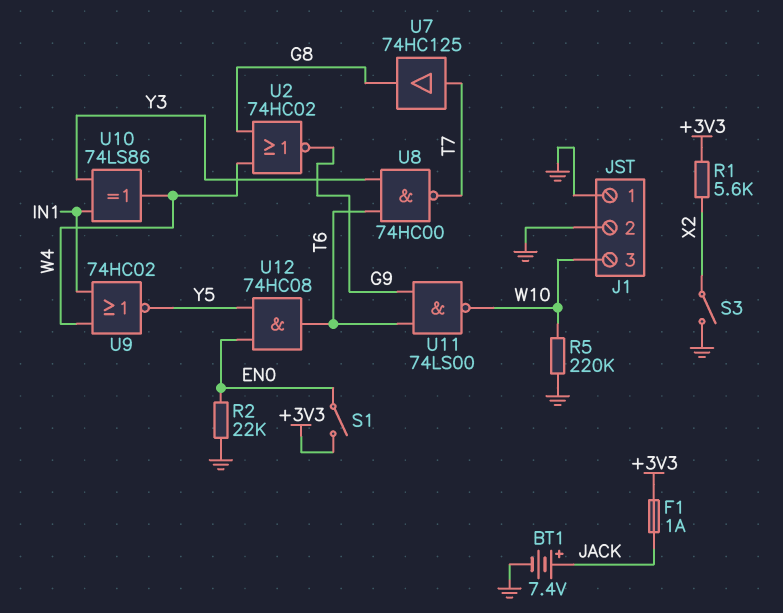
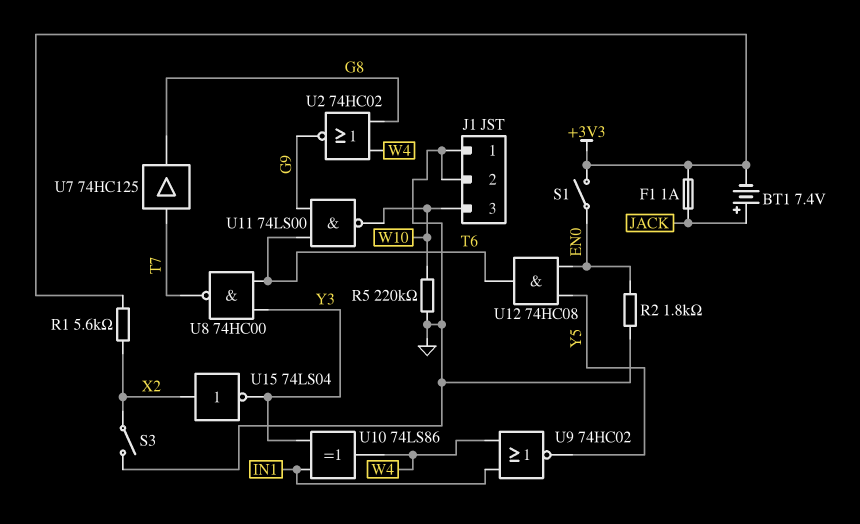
BT1: 7.4V (plus JACK, minus GND) -> 7.4V (plus JACK, minus +3V3)
R2: 22k (EN0, GND) -> 1.8k (EN0, GND)
U15: none -> NOT 74LS04 (in X2, out Y3)

